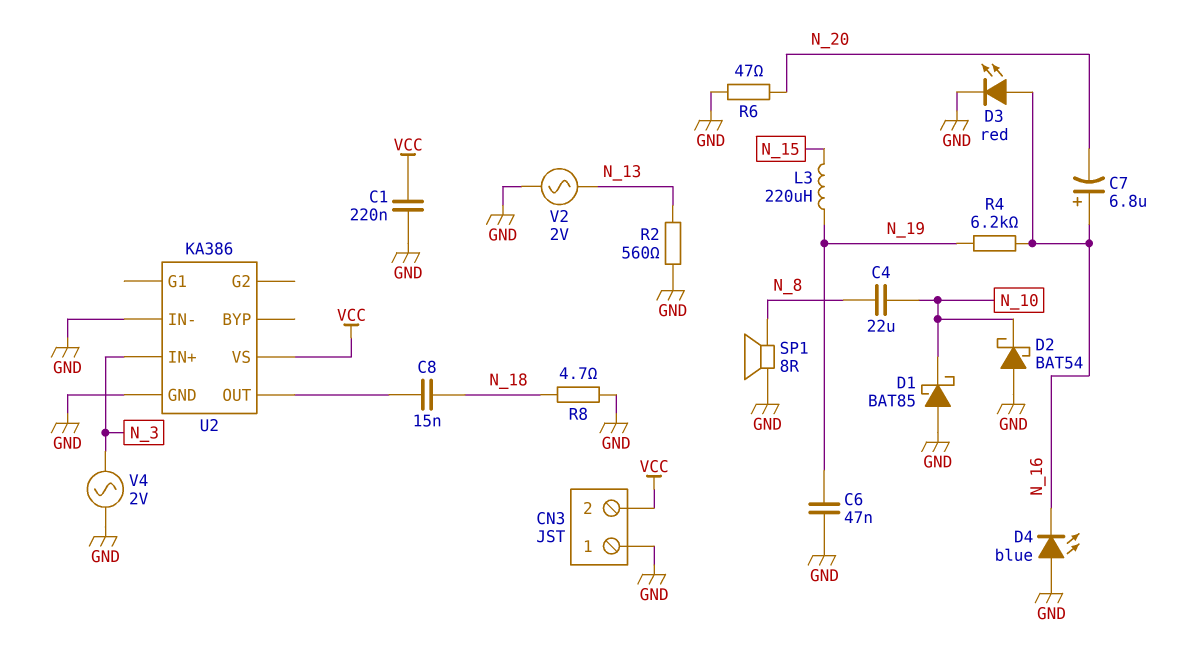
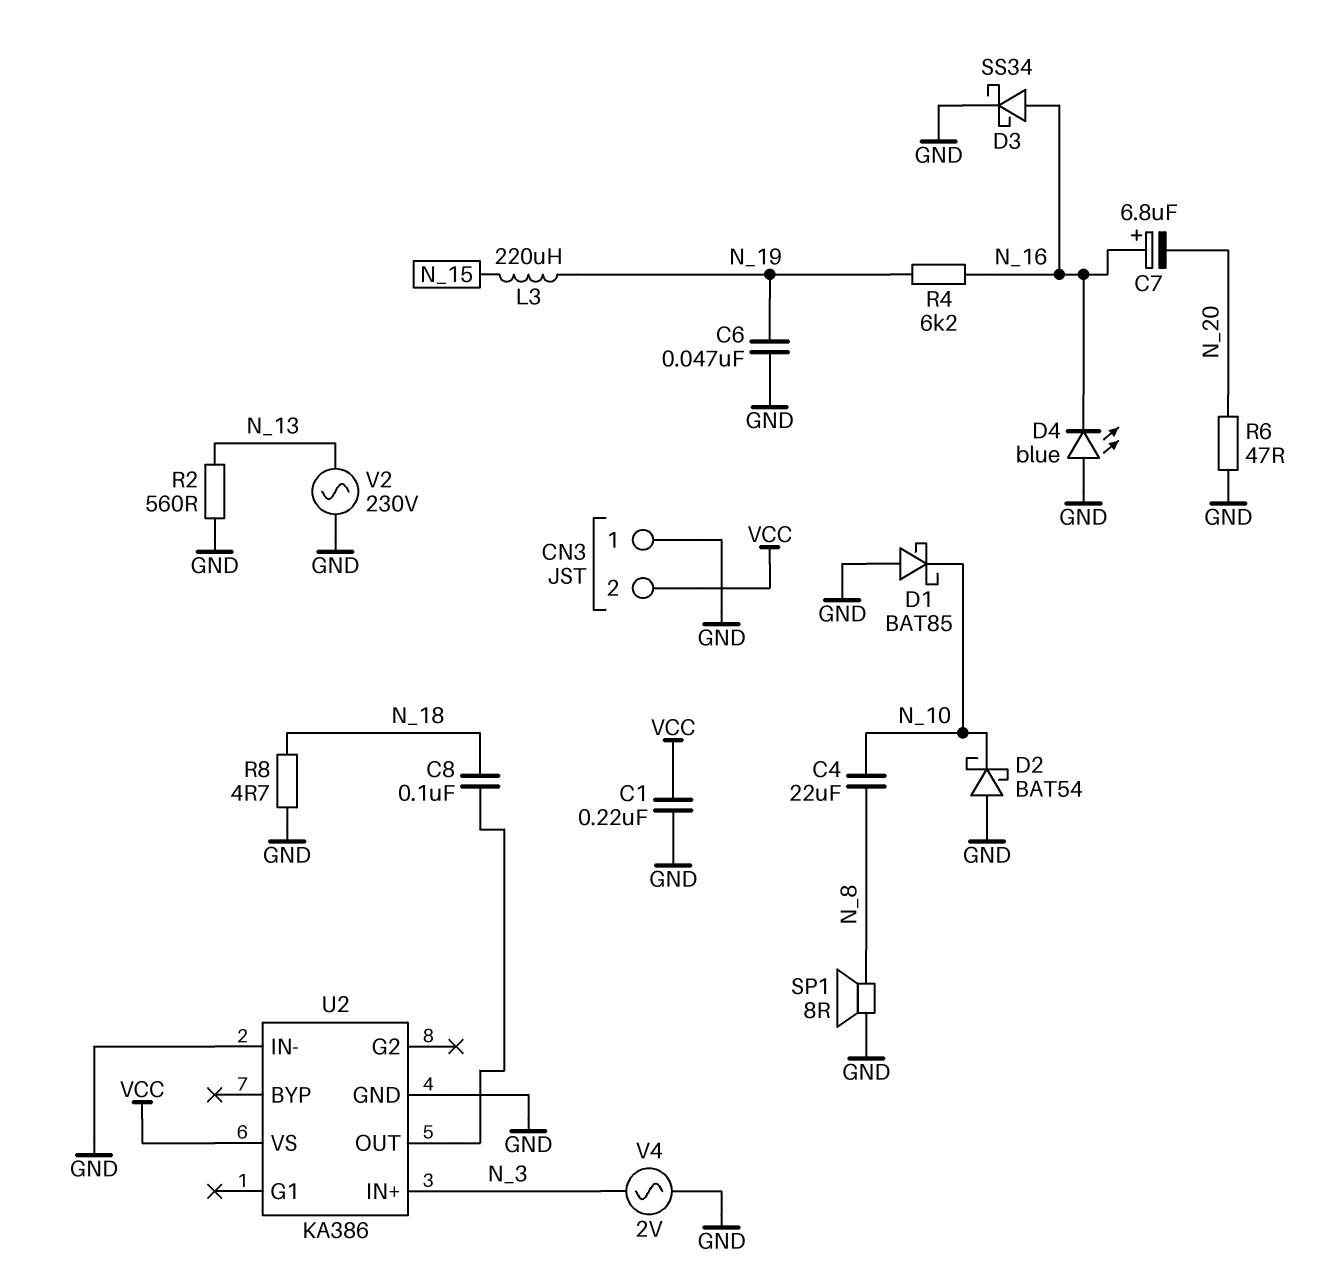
C8: 15nF (N_18, U2/OUT) -> 100nF (N_18, U2/OUT)
D3: LED red (A N_16, K GND) -> schottky SS34 (A N_16, K GND)
V2: AC 2V (GND, N_13) -> AC 230V (GND, N_13)

